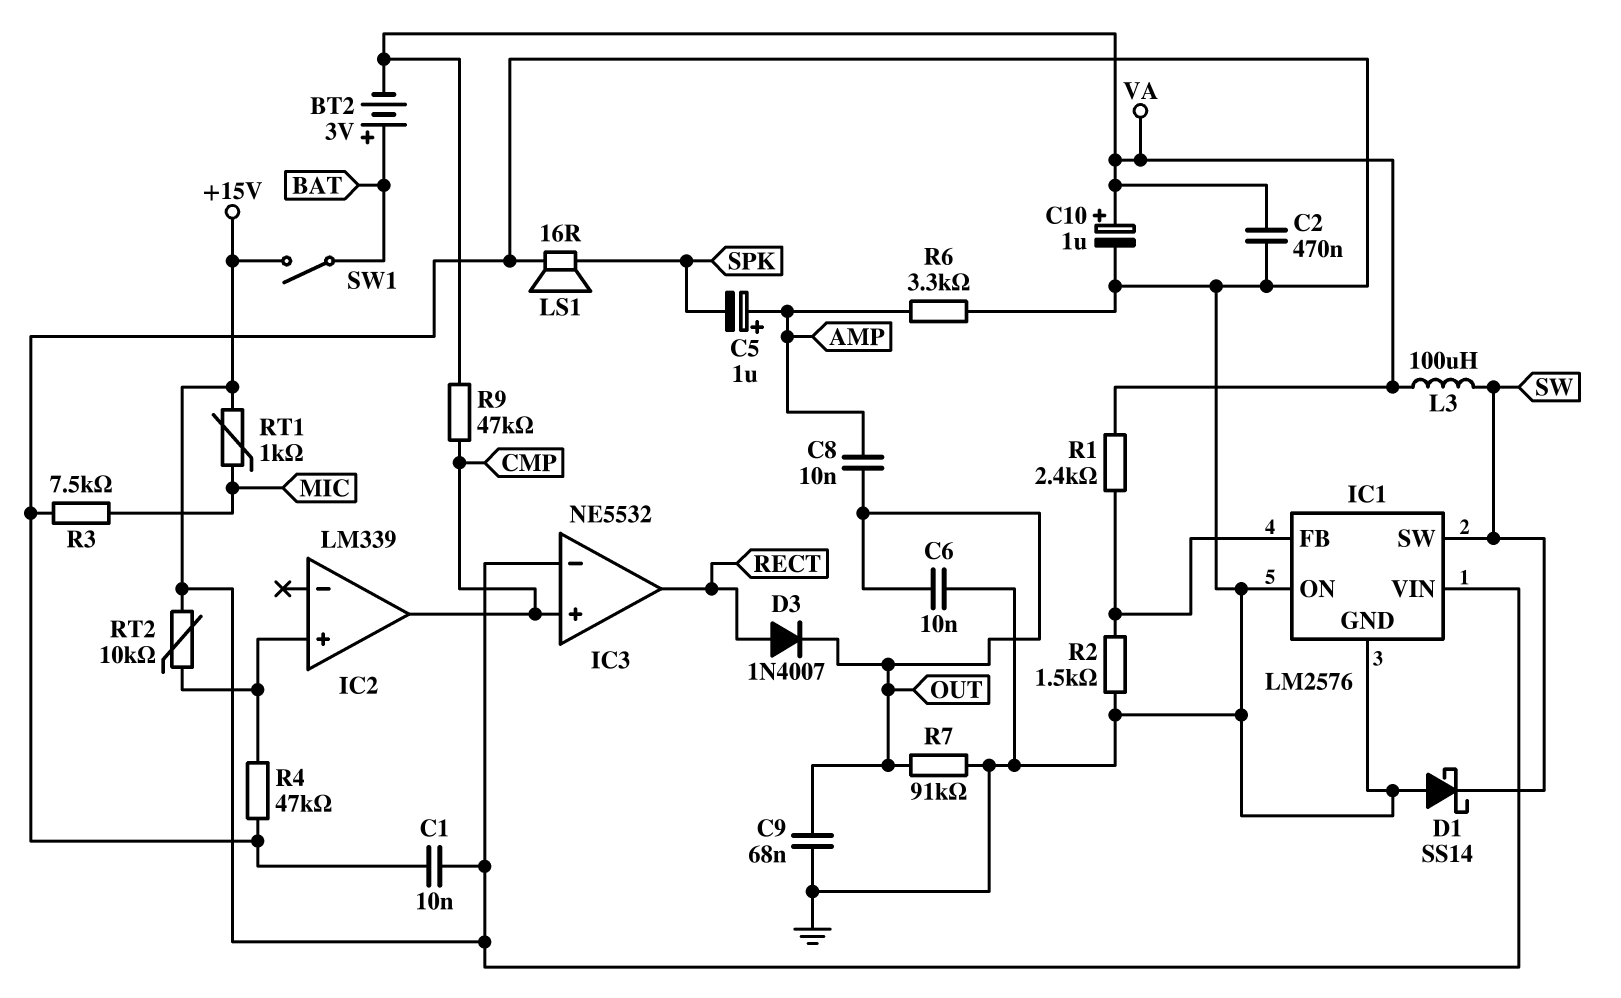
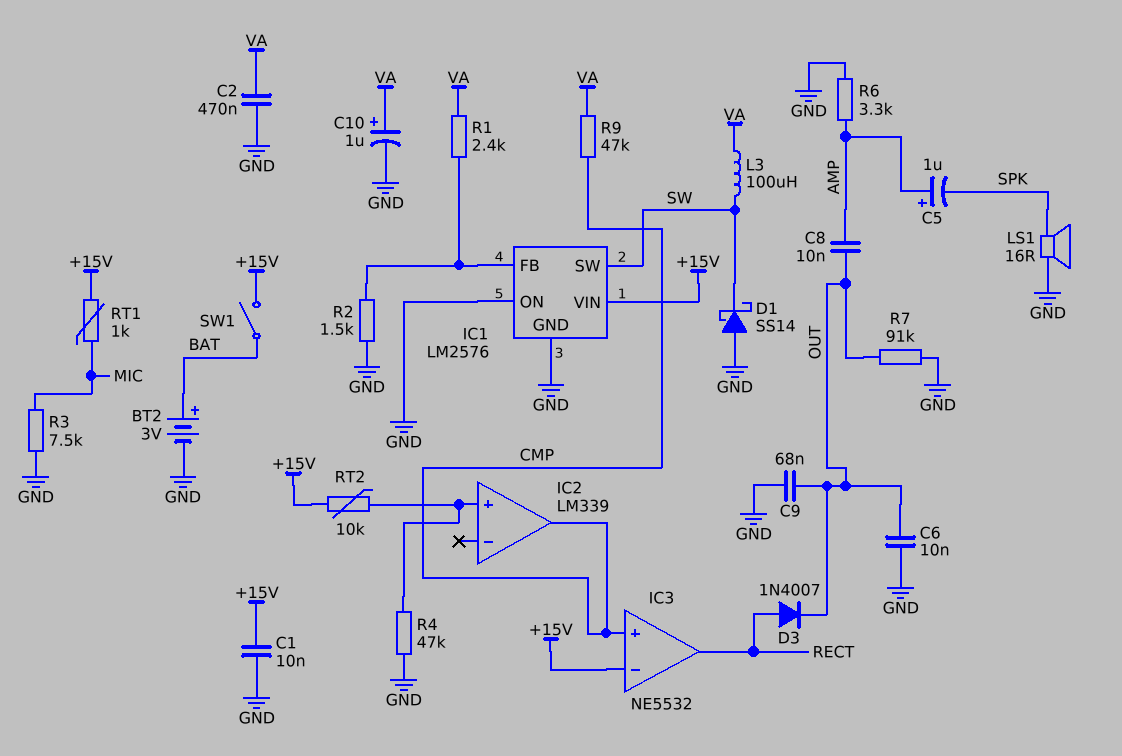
BT2: 3V (plus BAT, minus VA) -> 3V (plus BAT, minus GND)

